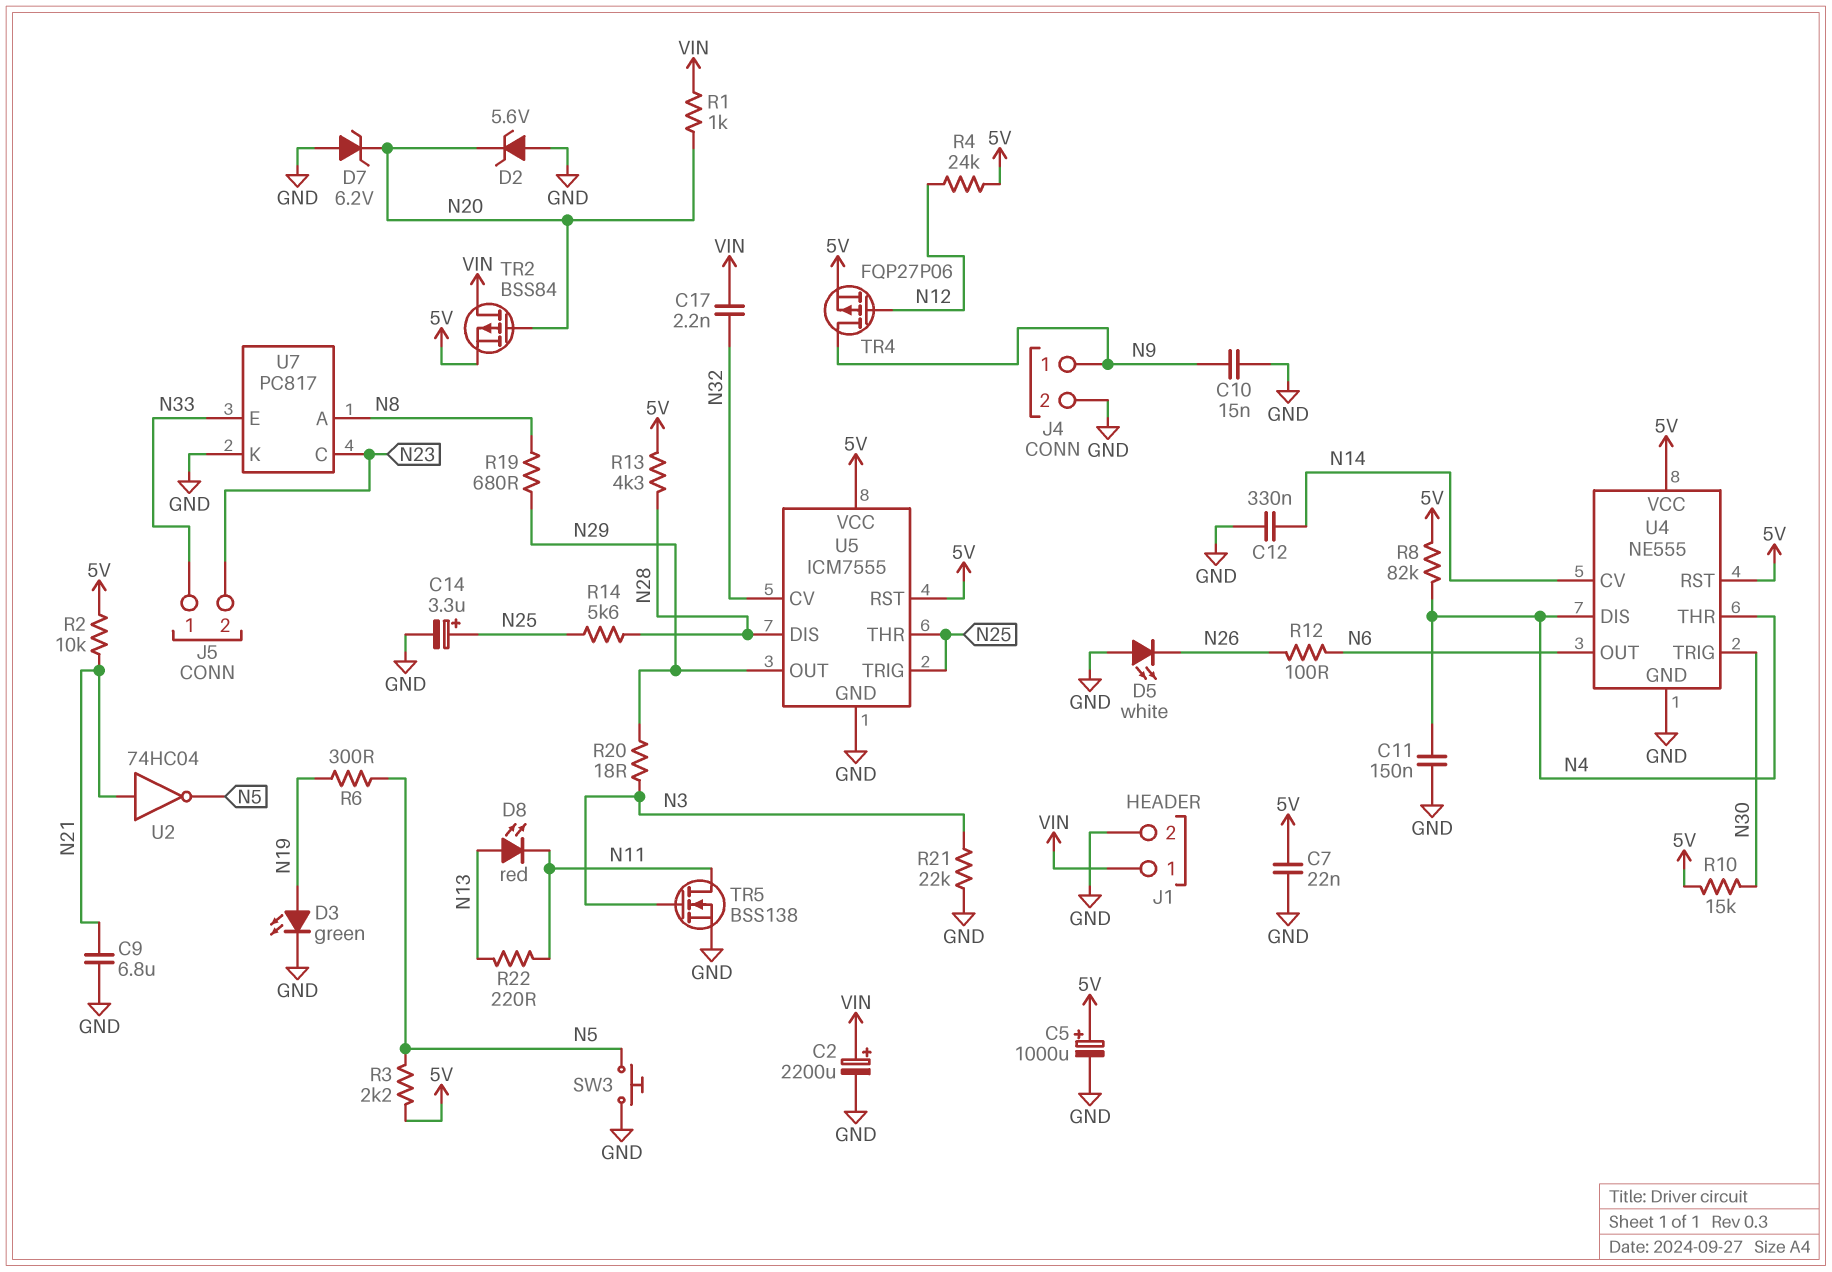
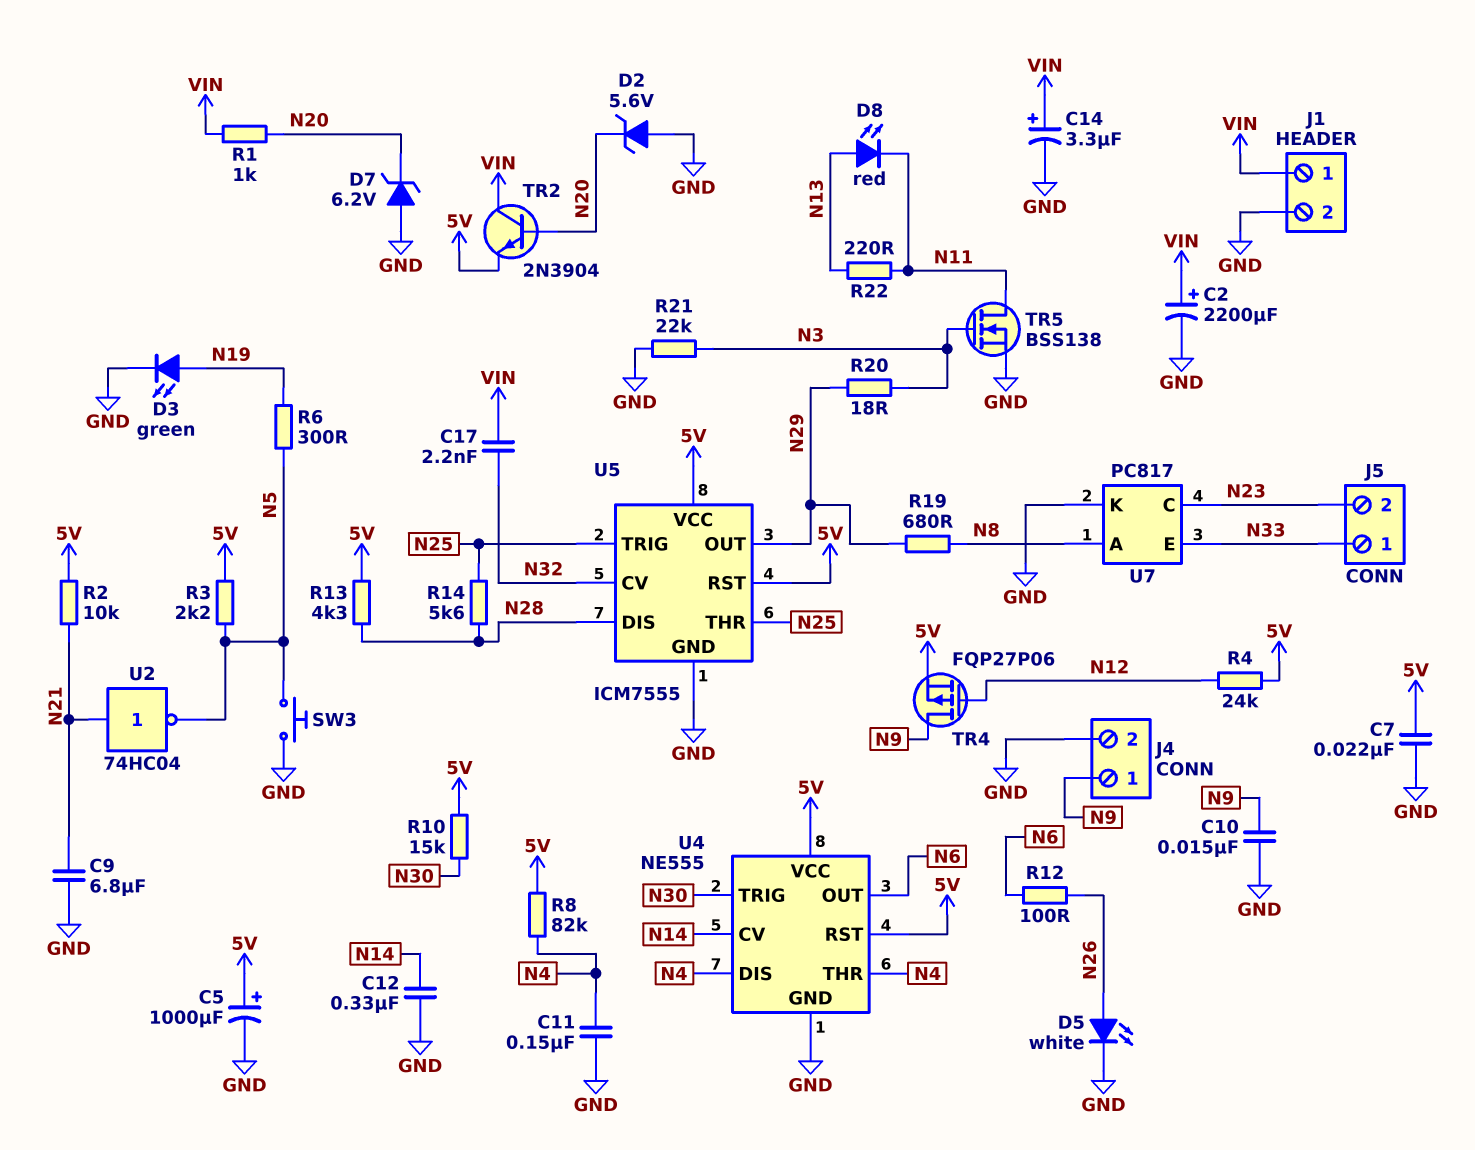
C14: 3.3uF (plus N25, minus GND) -> 3.3uF (plus VIN, minus GND)
D5: LED white (A GND, K N26) -> LED white (A N26, K GND)
TR2: PMOS BSS84 (G N20, D VIN, S 5V) -> NPN 2N3904 (B N20, C VIN, E 5V)

